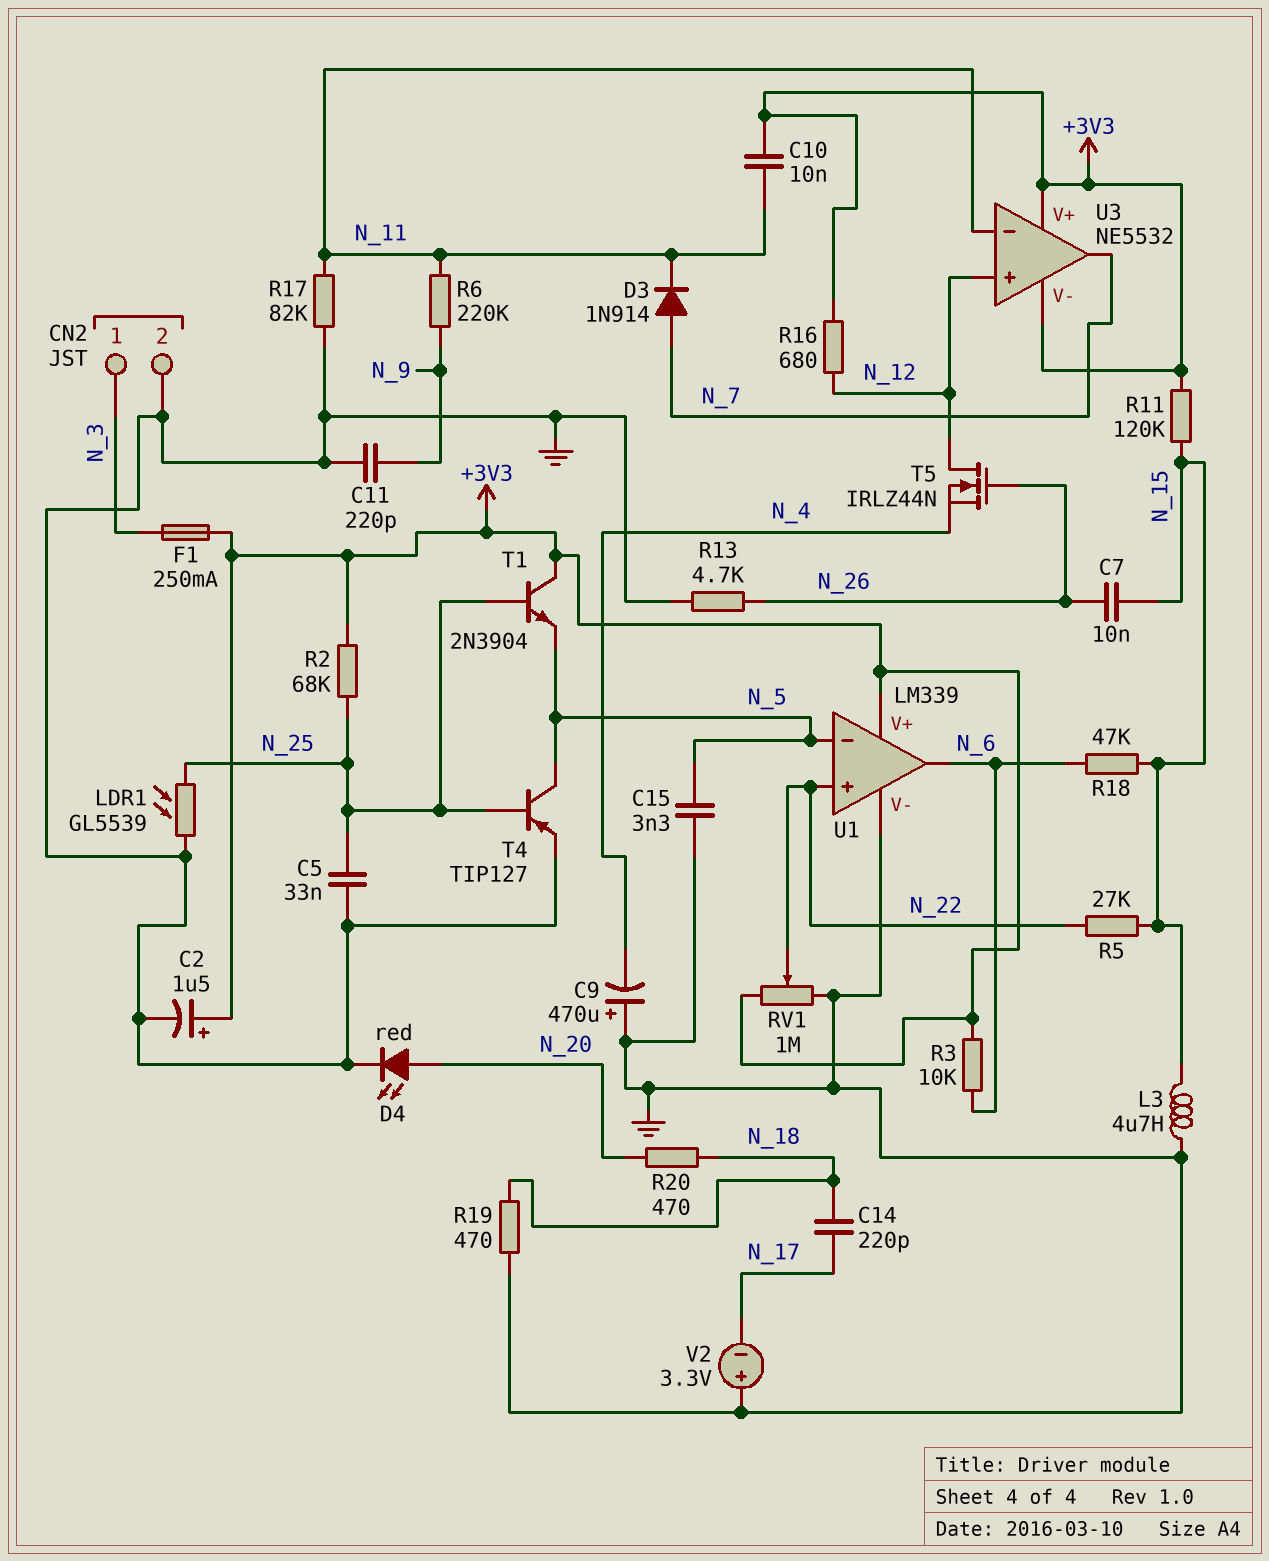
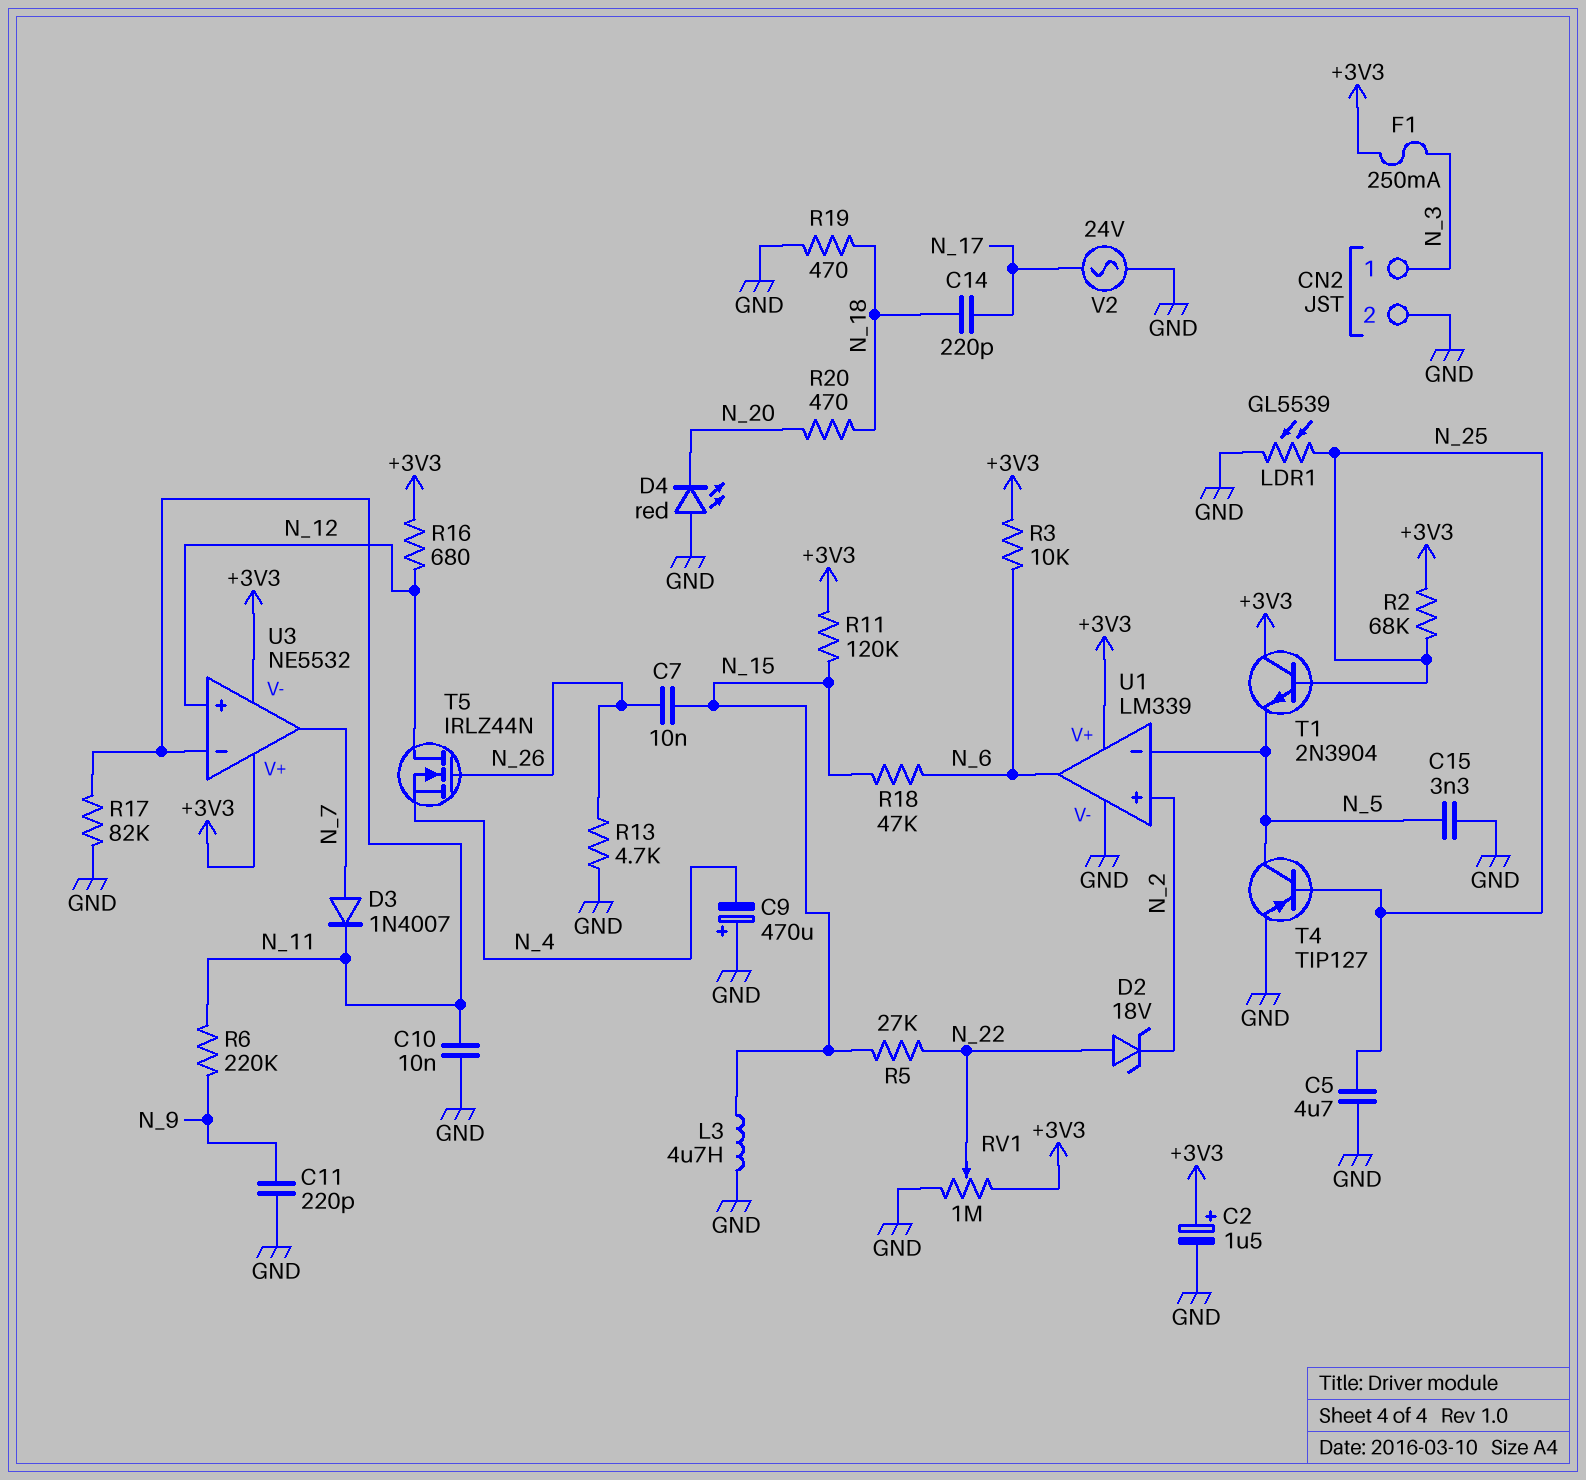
C5: 33nF (GND, N_25) -> 4.7uF (GND, N_25)
C10: 10nF (+3V3, N_11) -> 10nF (GND, N_11)
D2: none -> zener 18V (A N_22, K N_2)
D3: diode 1N914 (A N_7, K N_11) -> diode 1N4007 (A N_7, K N_11)
D4: LED red (A N_20, K GND) -> LED red (A GND, K N_20)
U1 pin in+: N_22 -> N_2
V2: 3.3V (plus GND, minus N_17) -> AC 24V (GND, N_17)

